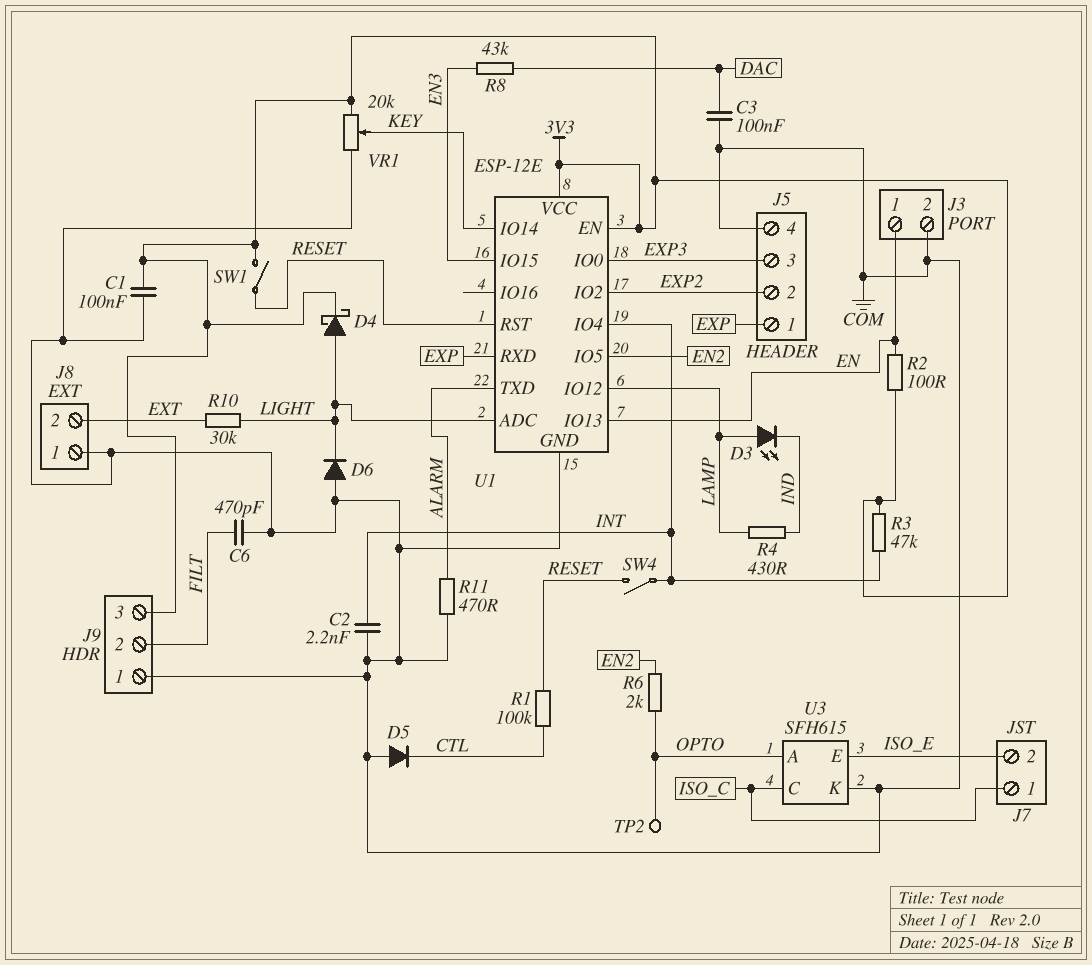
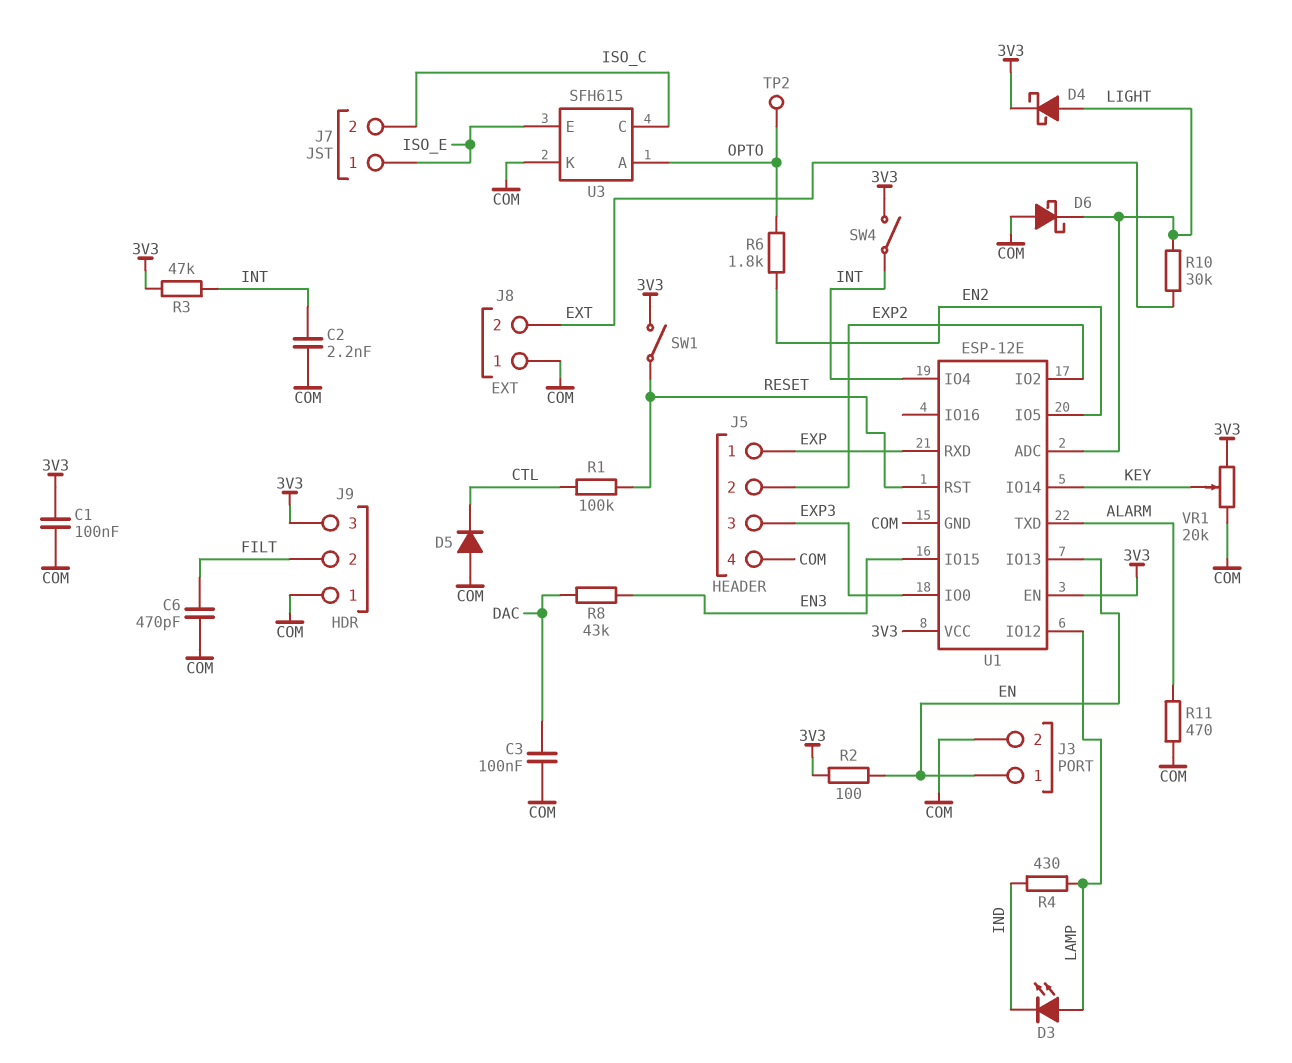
D6: diode (A COM, K LIGHT) -> schottky (A COM, K LIGHT)
J7 pin 1: ISO_C -> ISO_E
J7 pin 2: ISO_E -> ISO_C
R6: 2k (EN2, OPTO) -> 1.8k (EN2, OPTO)
SW4: switch (INT, RESET) -> switch (3V3, INT)

